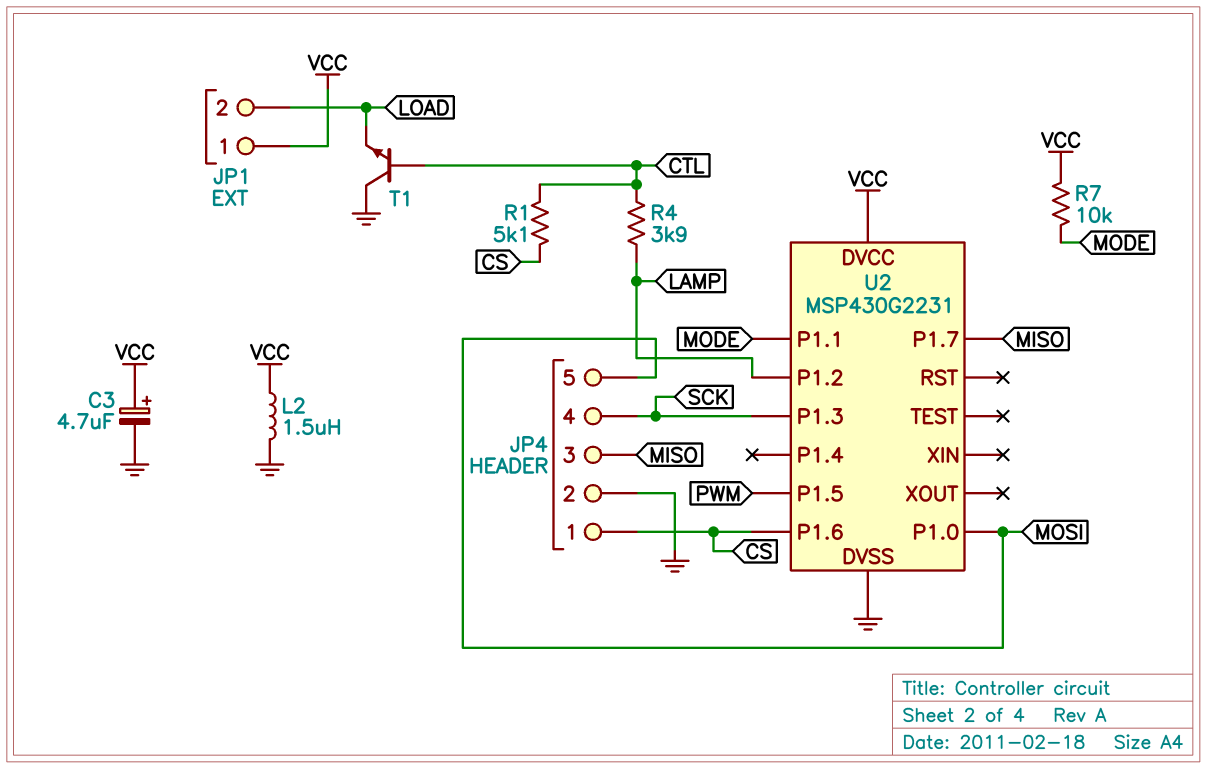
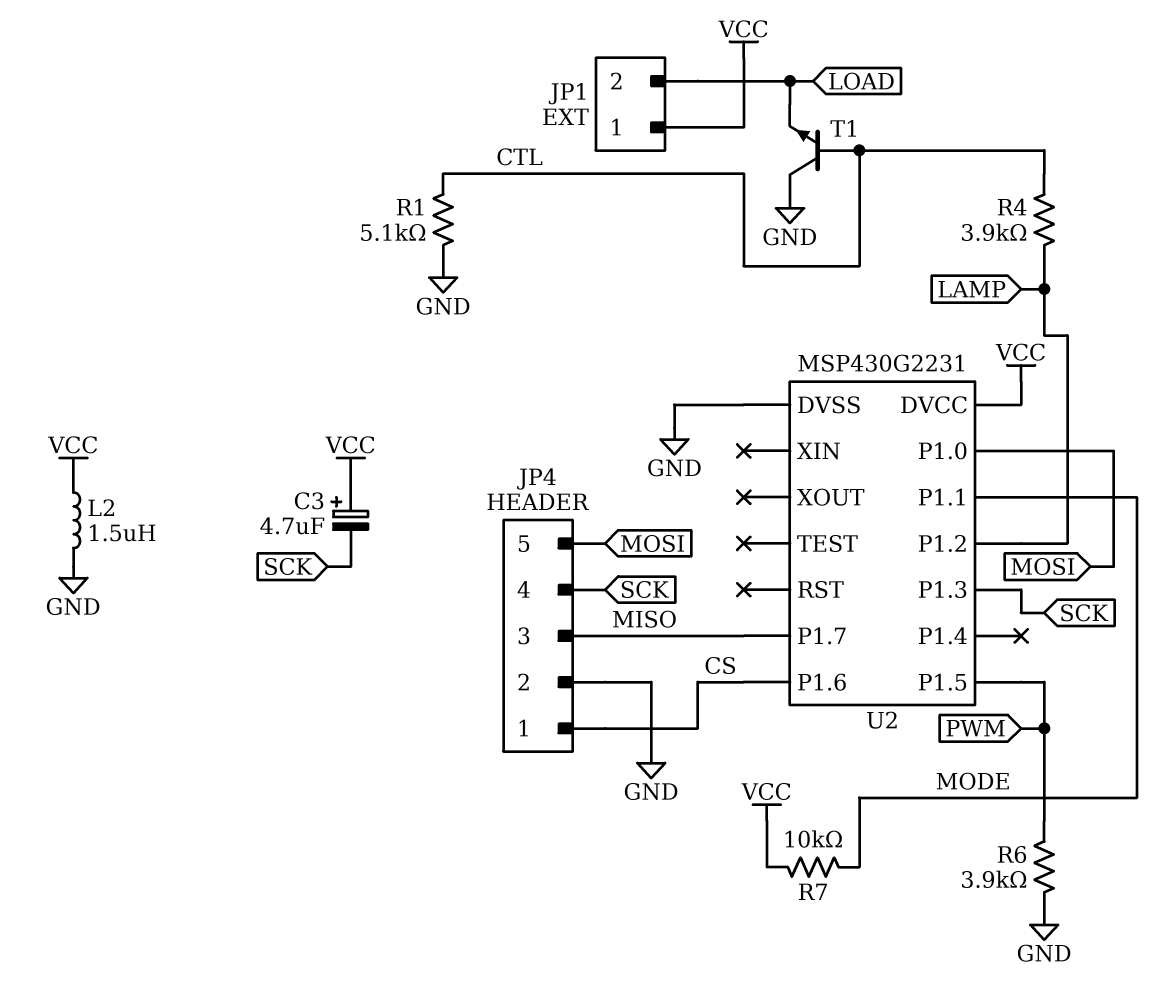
C3: 4.7uF (plus VCC, minus GND) -> 4.7uF (plus VCC, minus SCK)
R1: 5.1k (CS, CTL) -> 5.1k (CTL, GND)
R6: none -> 3.9k (GND, PWM)

